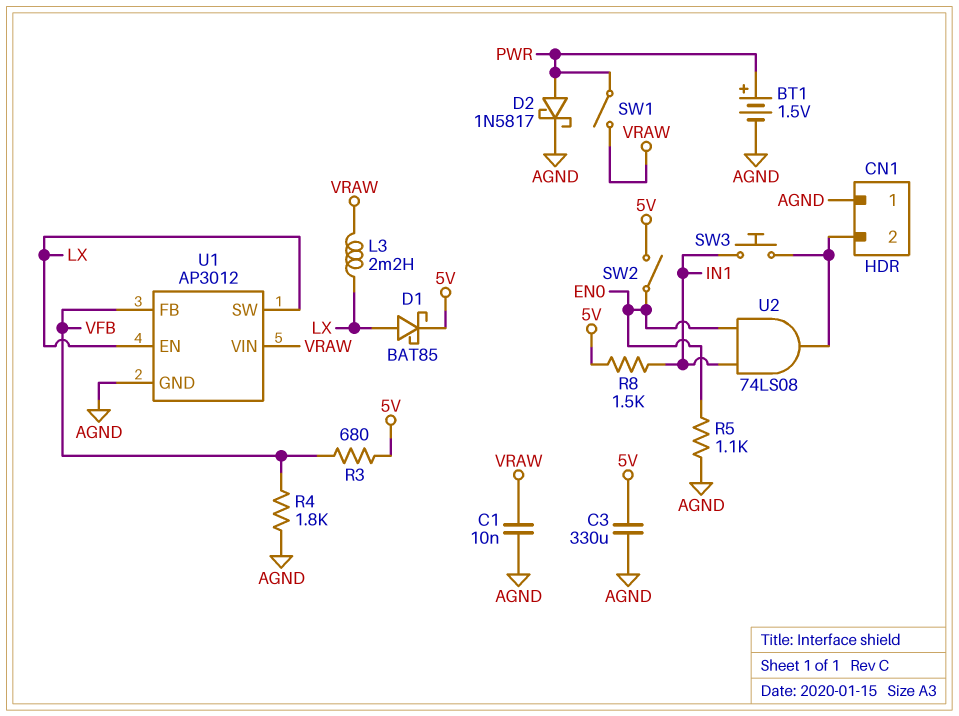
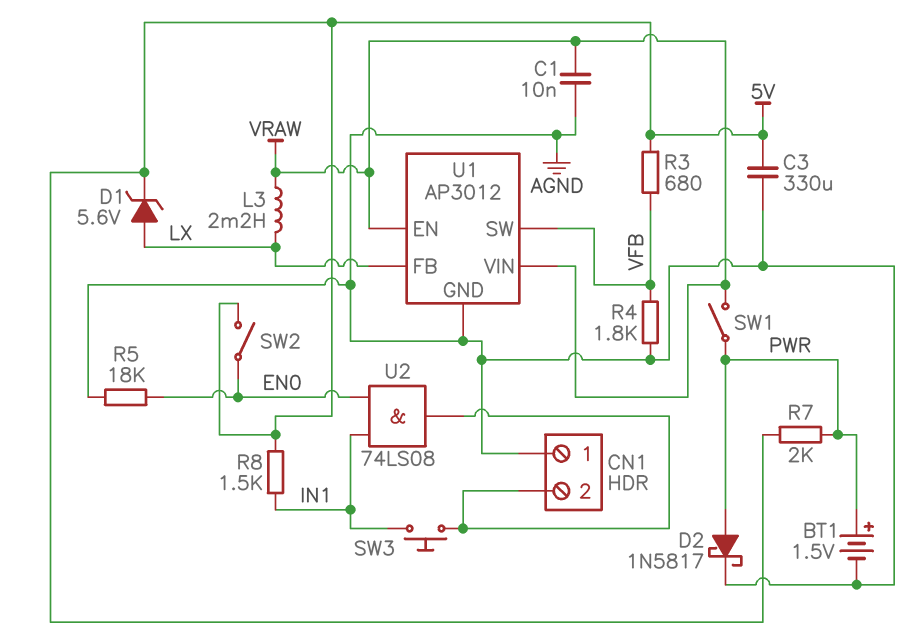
D1: schottky BAT85 (A LX, K 5V) -> zener 5.6V (A LX, K 5V)
R5: 1.1k (AGND, EN0) -> 18k (AGND, EN0)
R7: none -> 2k (5V, PWR)
U1 pin EN: LX -> VRAW
U1 pin FB: VFB -> LX
U1 pin SW: LX -> VFB

